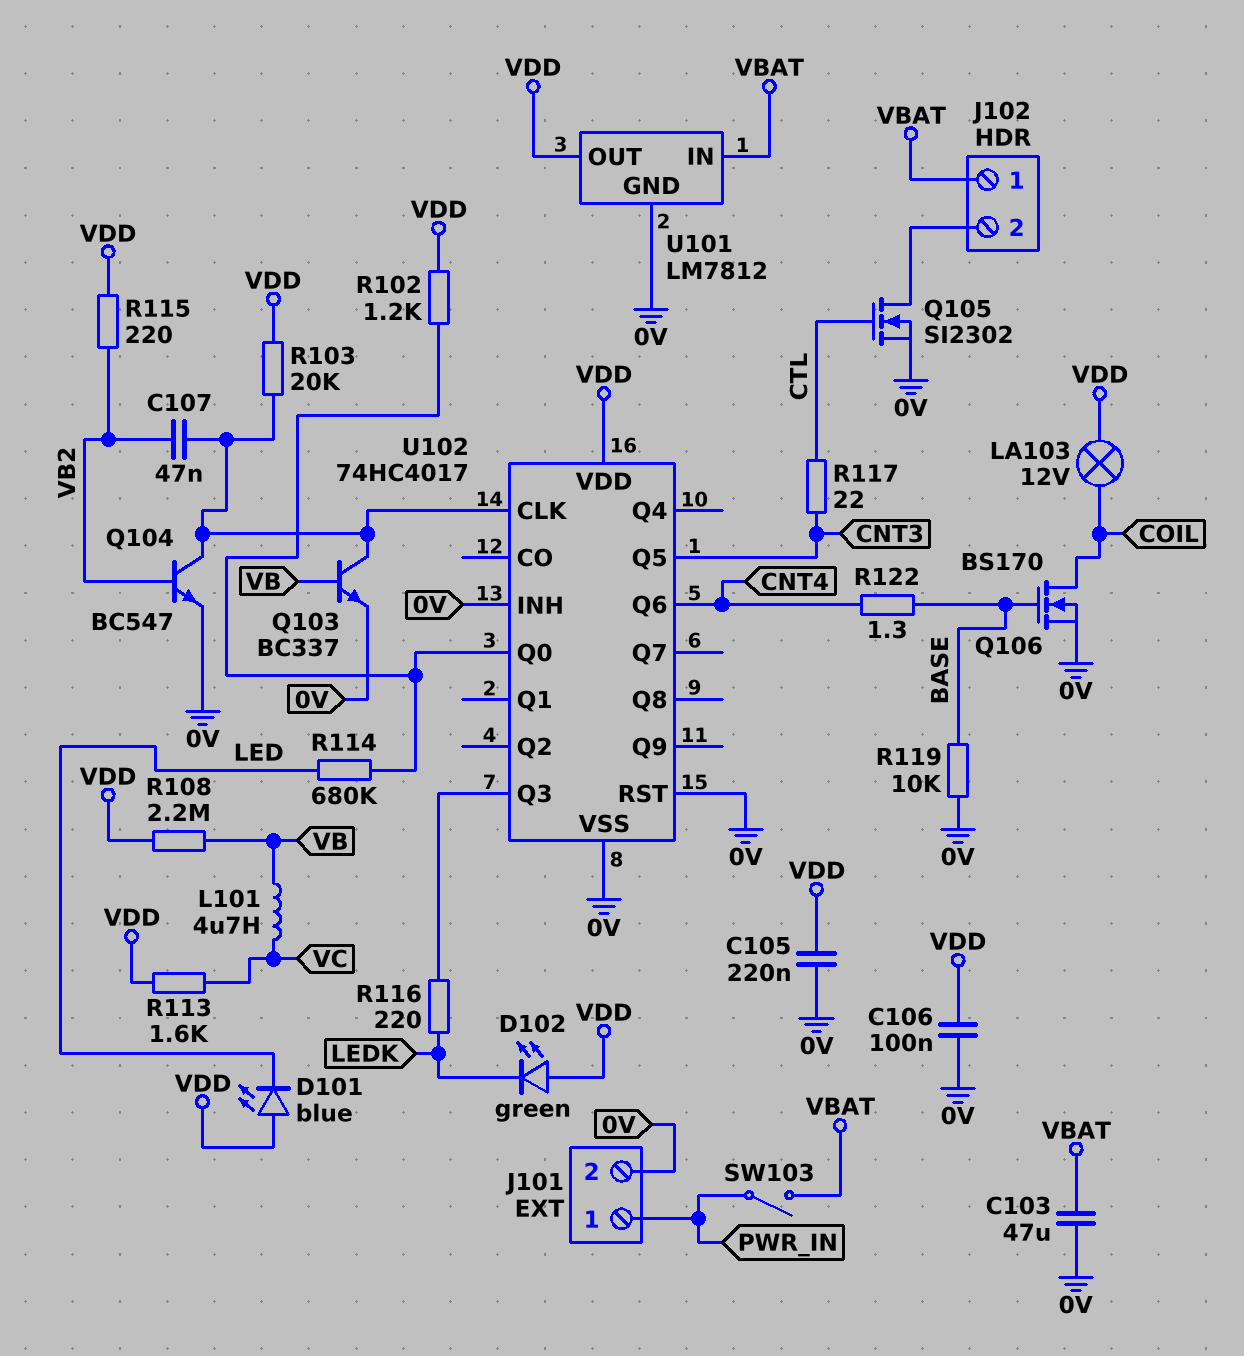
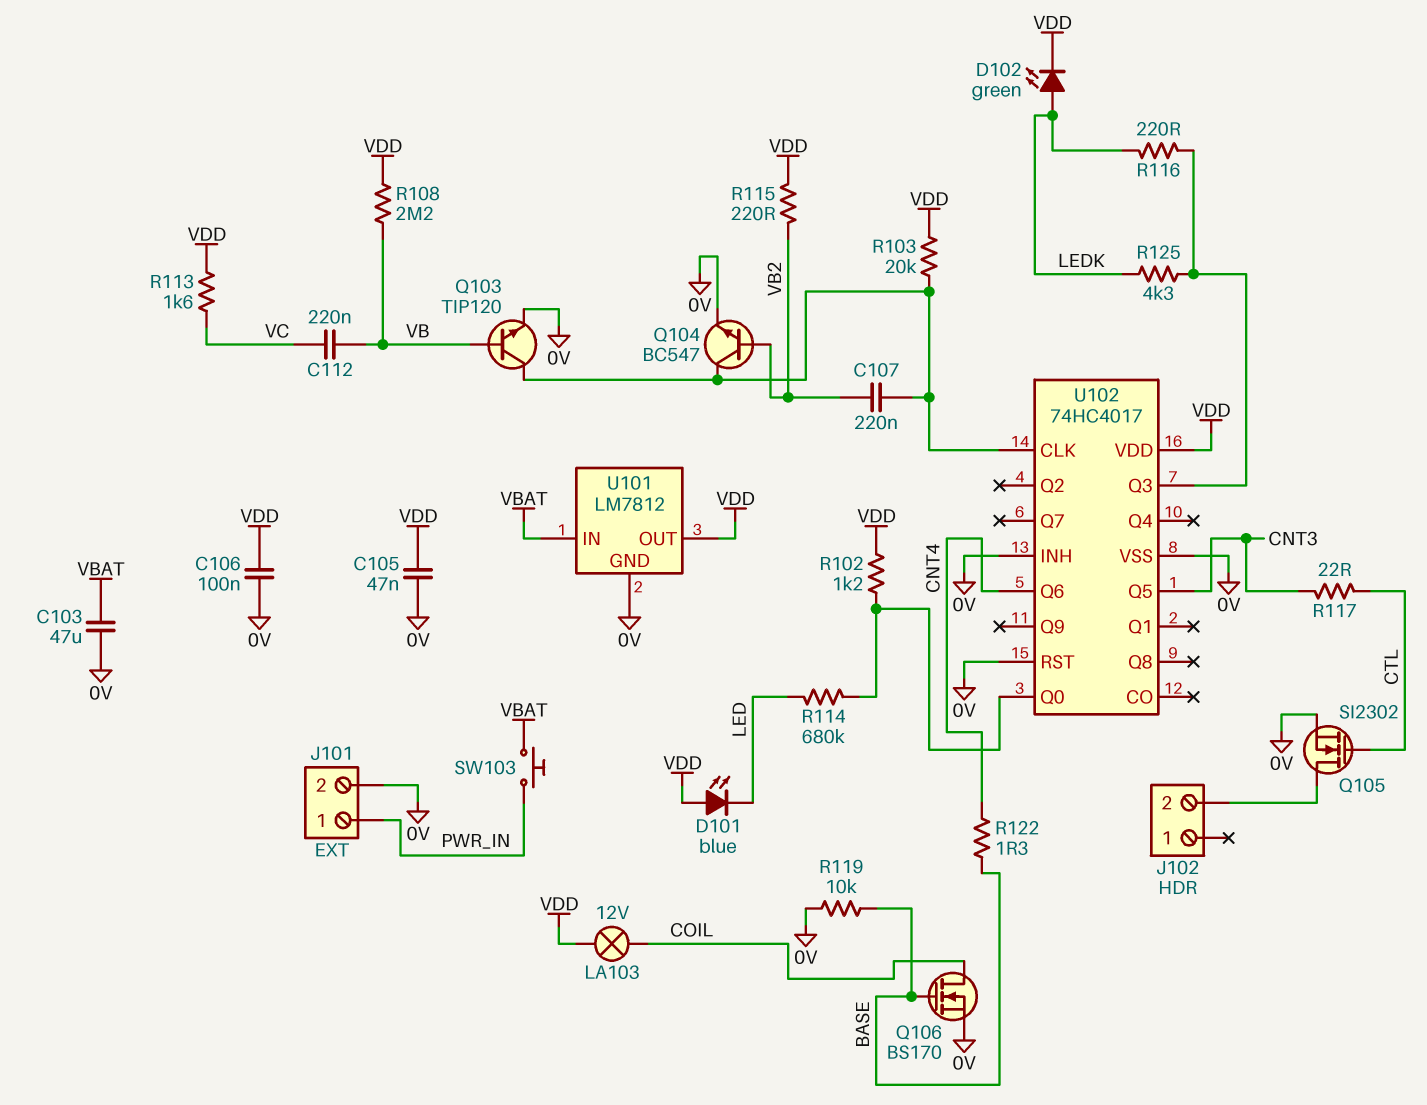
C105: 220nF (0V, VDD) -> 47nF (0V, VDD)
C107: 47nF (U102/CLK, VB2) -> 220nF (U102/CLK, VB2)
C112: none -> 220nF (VB, VC)
D102: LED green (A VDD, K LEDK) -> LED green (A LEDK, K VDD)
J102 pin 1: VBAT -> none
L101: 4.7uH (VB, VC) -> none
Q103: NPN BC337 (B VB, C U102/CLK, E 0V) -> NPN TIP120 (B VB, C U102/CLK, E 0V)
R125: none -> 4.3k (LEDK, U102/Q3)
SW103: switch (PWR_IN, VBAT) -> button (PWR_IN, VBAT)

